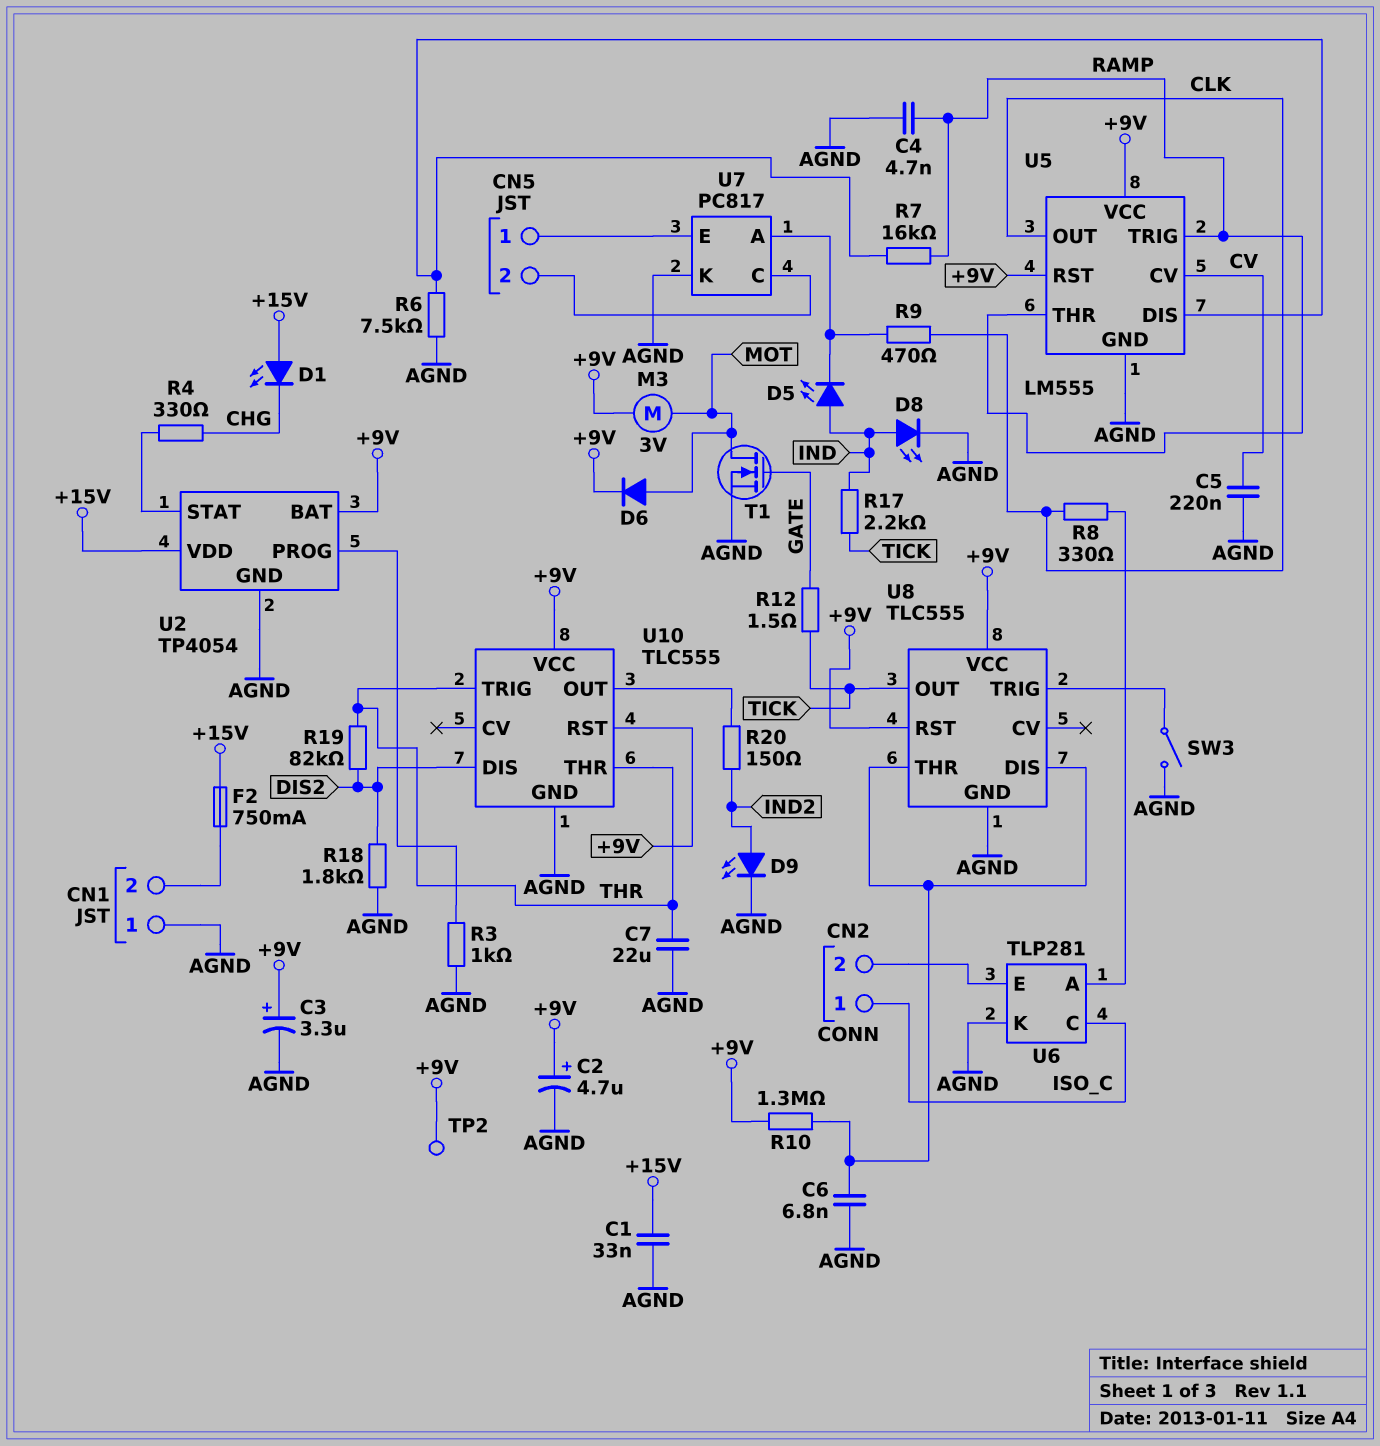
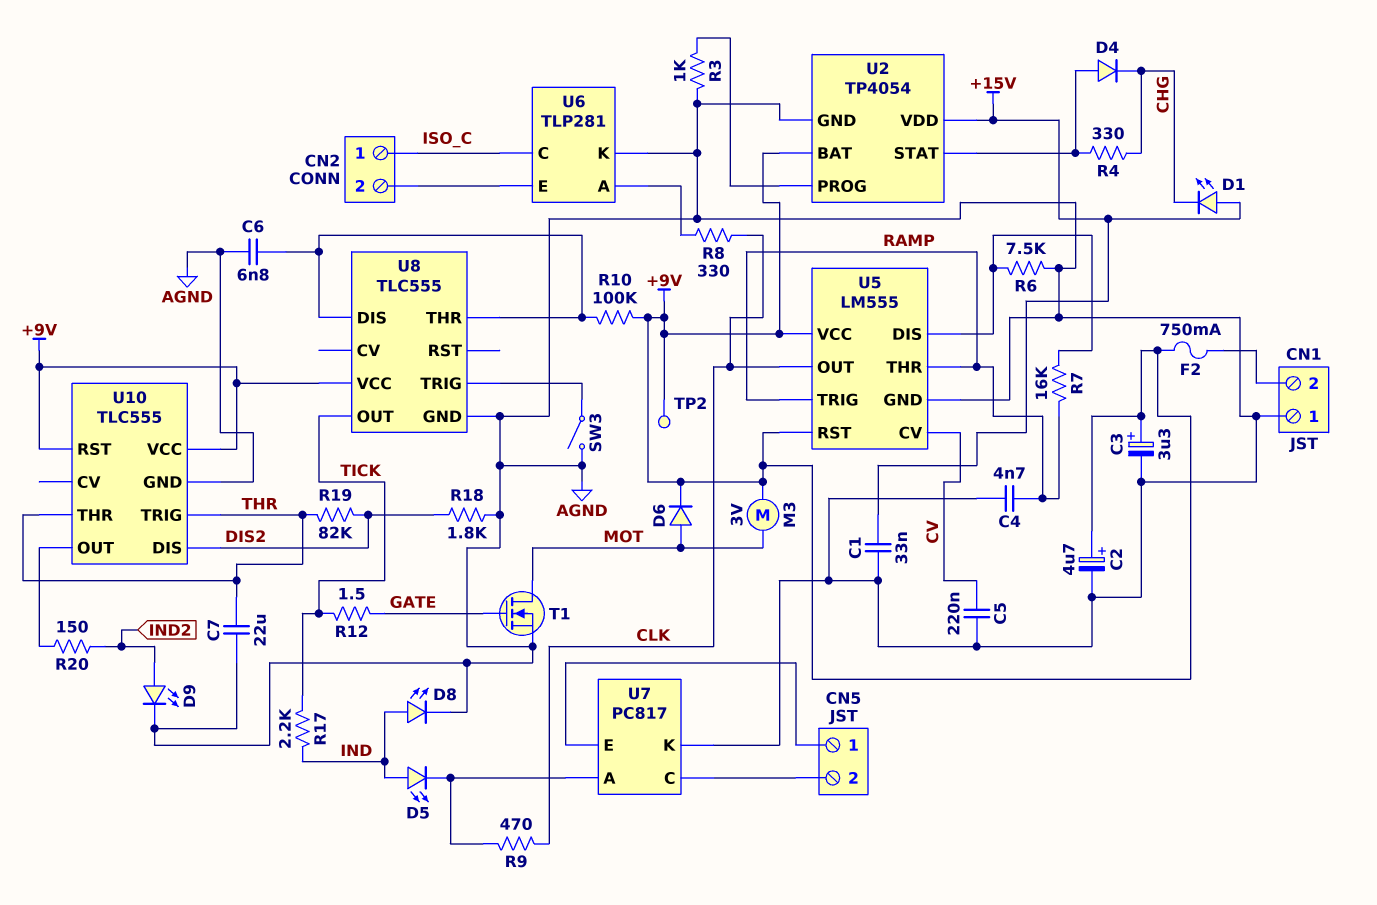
D4: none -> diode (A U2/STAT, K CHG)
F2: 750mA (+15V, CN1/2) -> 750mA (+9V, CN1/2)
R10: 1.3M (+9V, U8/DIS) -> 100k (+9V, U8/DIS)
U8 pin RST: +9V -> none

